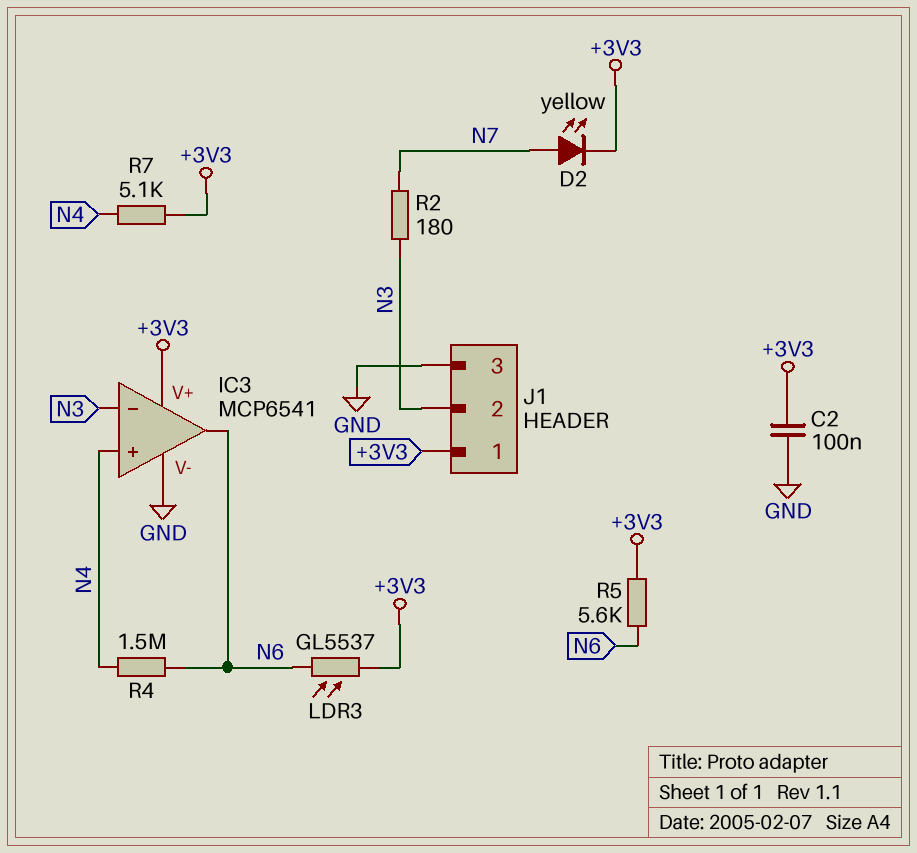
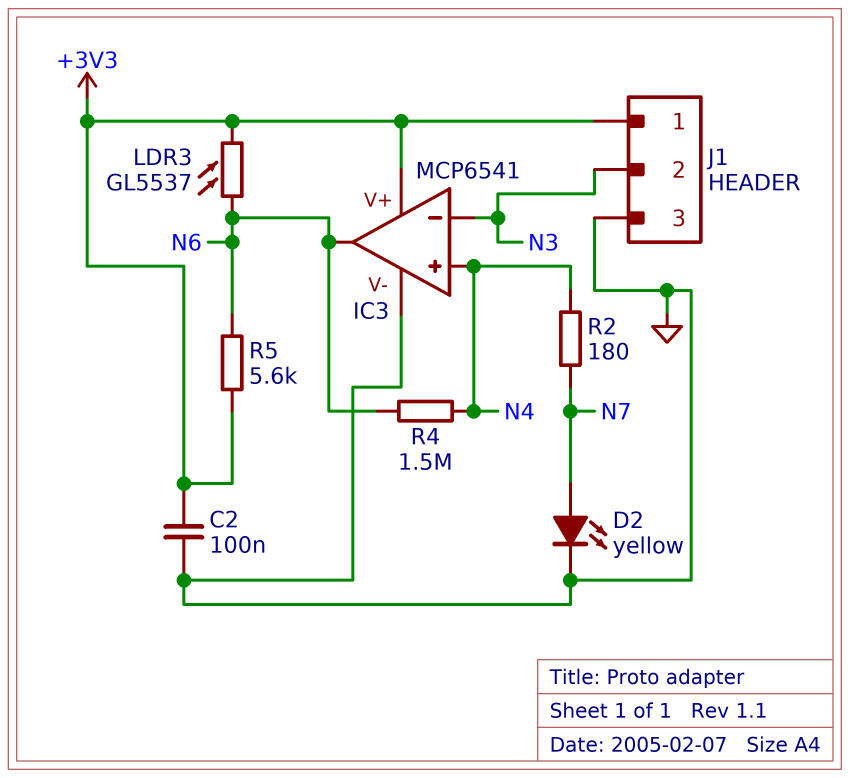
D2: LED yellow (A N7, K +3V3) -> LED yellow (A N7, K GND)
R2: 180 (N3, N7) -> 180 (N4, N7)
R7: 5.1k (+3V3, N4) -> none

